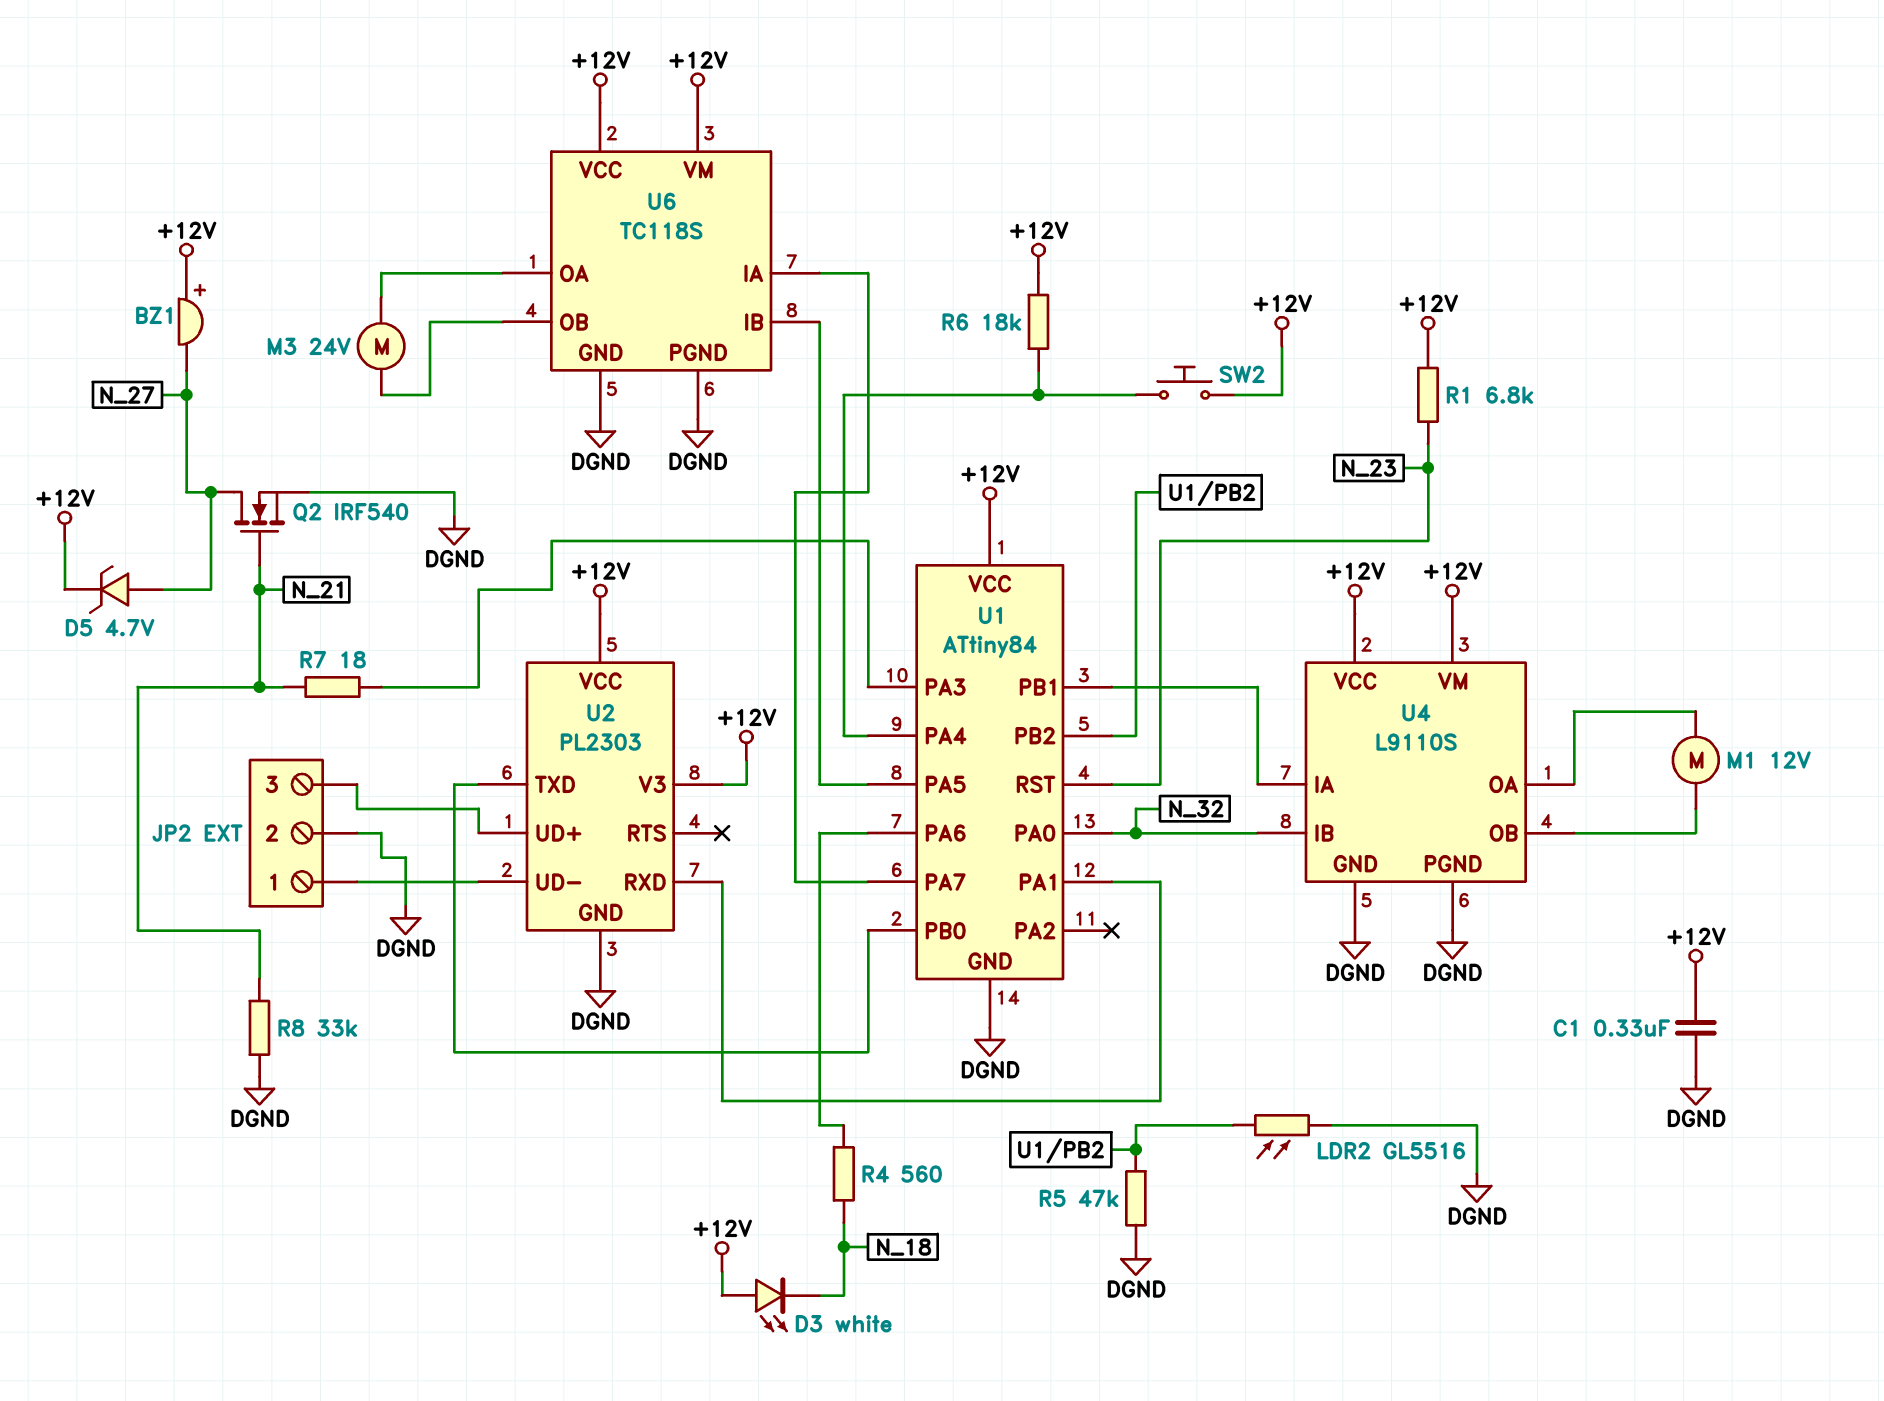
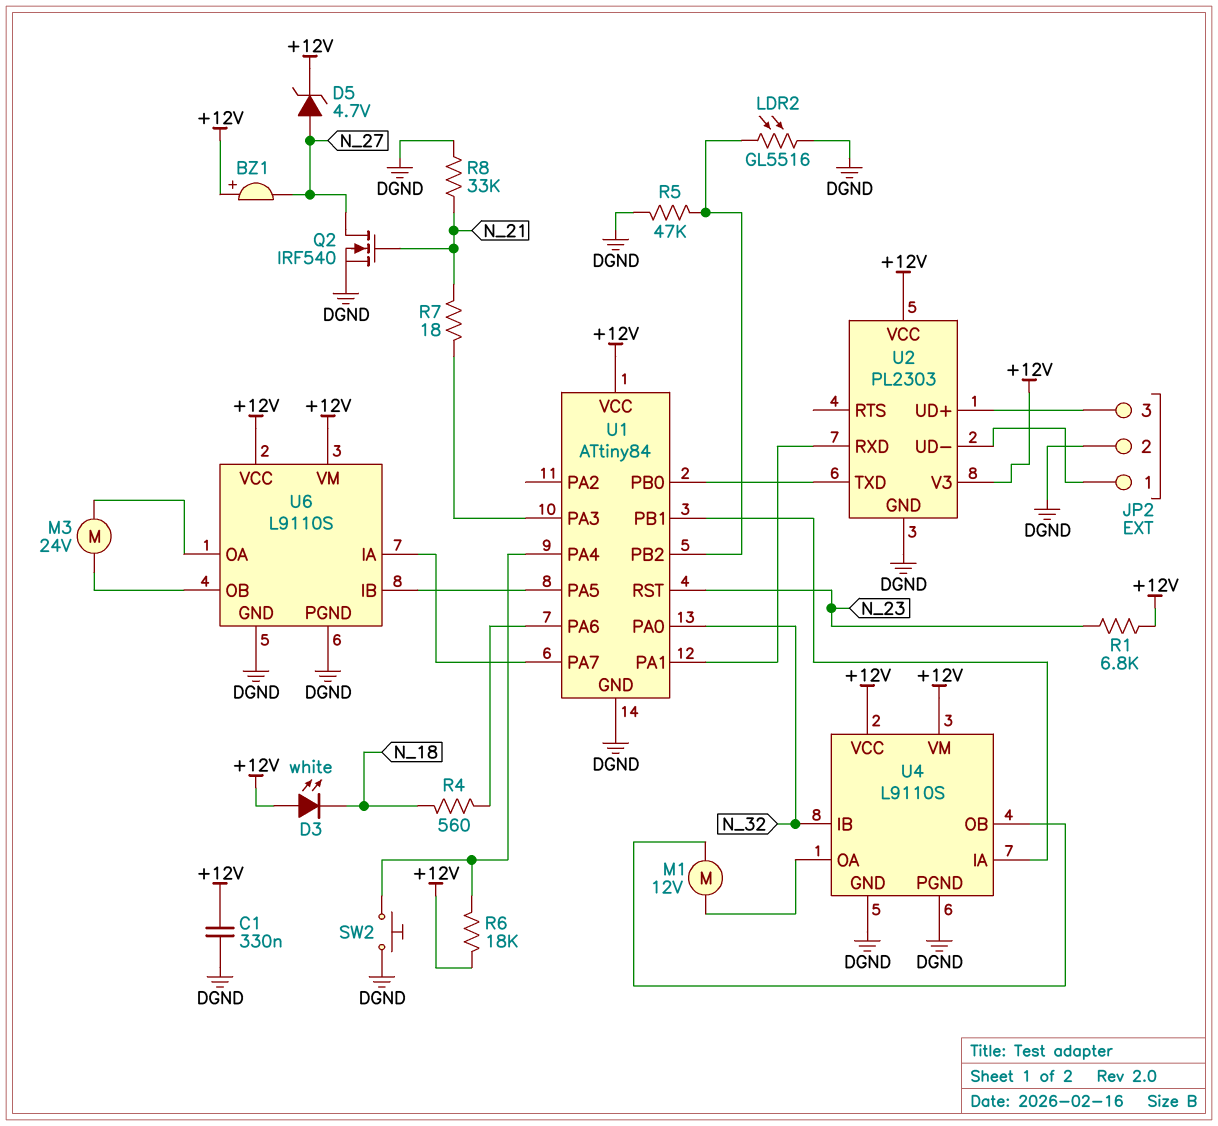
SW2: button (+12V, U1/PA4) -> button (DGND, U1/PA4)
U6: TC118S -> L9110S

